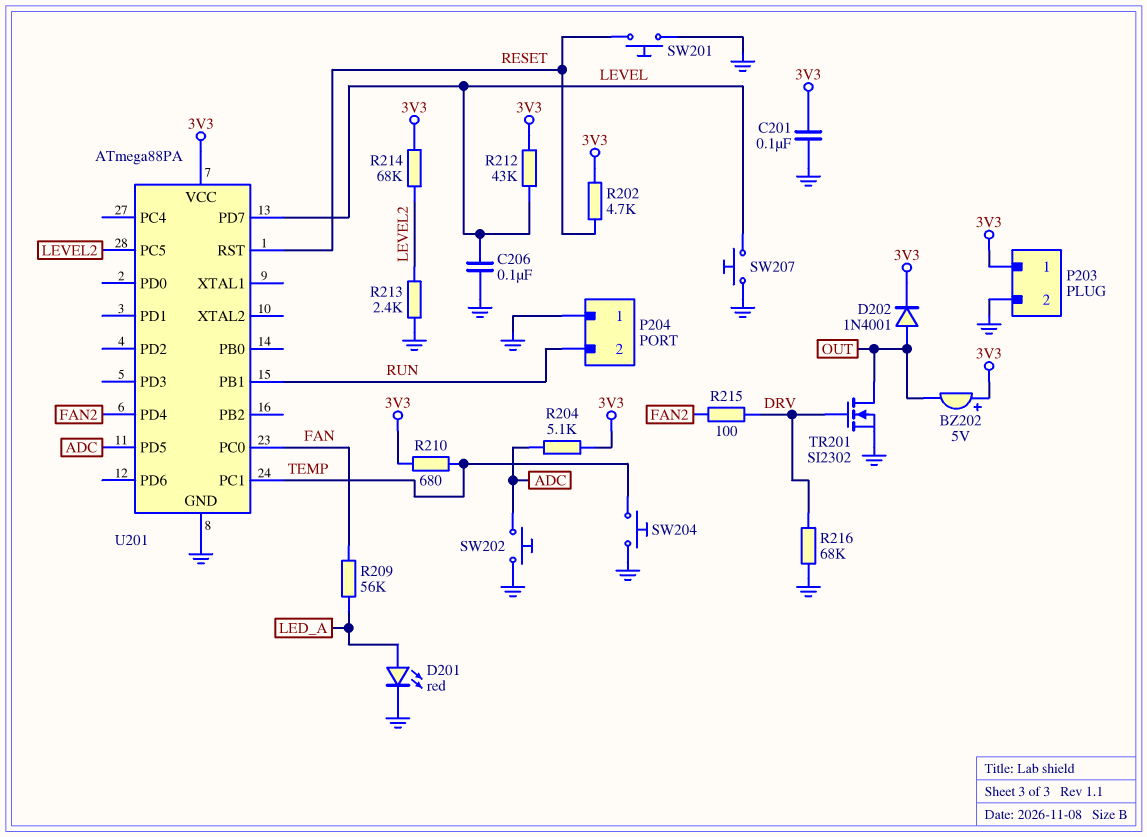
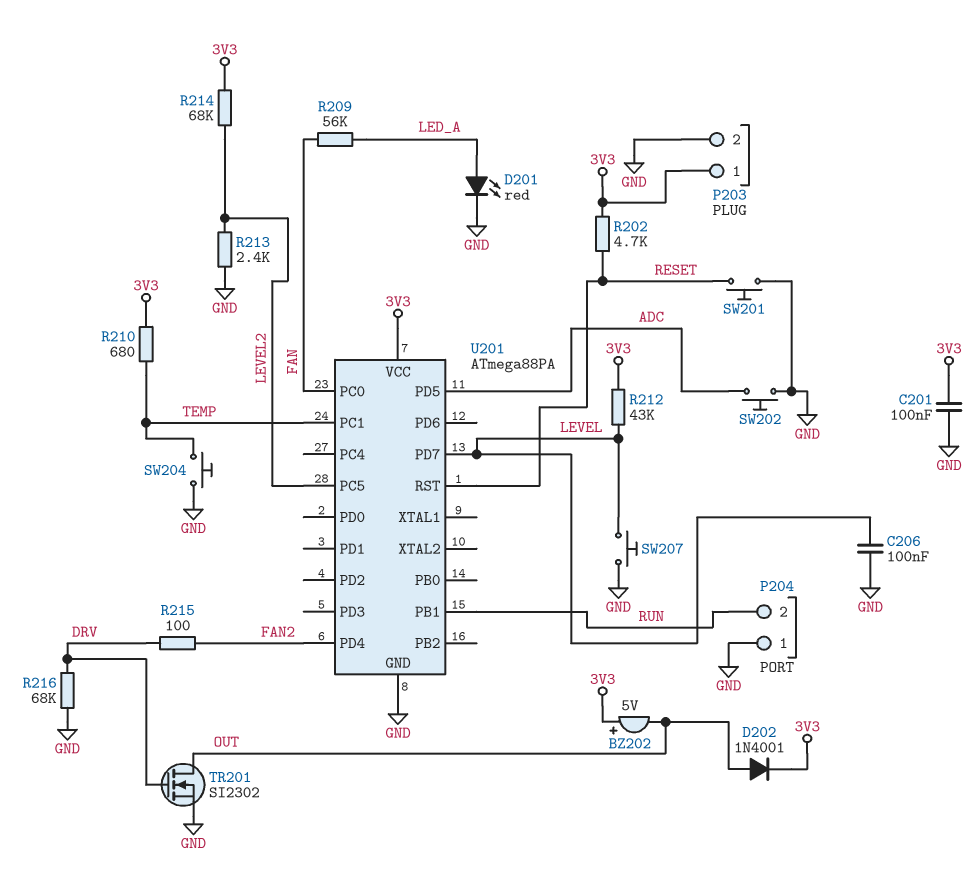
R204: 5.1k (3V3, ADC) -> none

